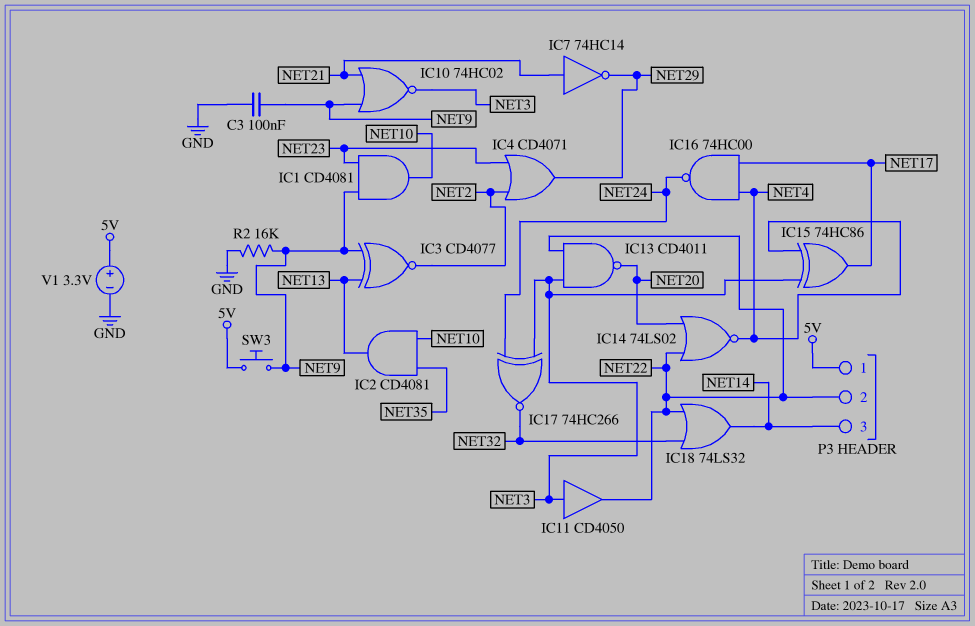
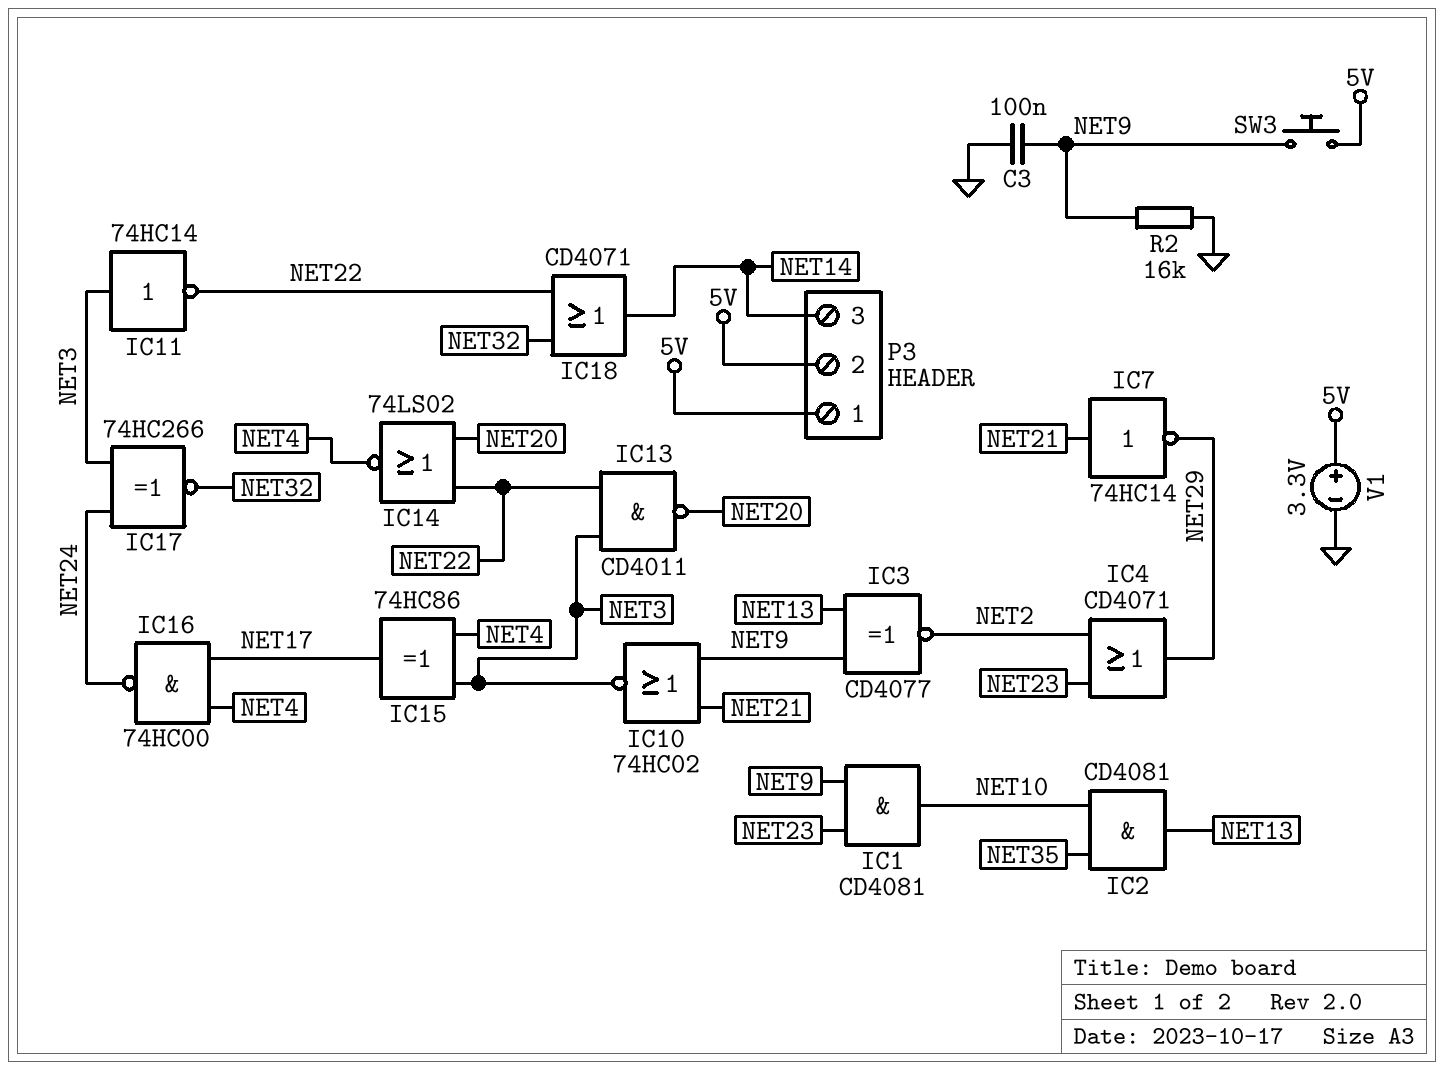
IC11: buffer CD4050 (in NET3, out NET22) -> NOT 74HC14 (in NET3, out NET22)
IC18: OR 74LS32 (in NET22, in NET32, out NET14) -> OR CD4071 (in NET22, in NET32, out NET14)
P3 pin 2: NET22 -> 5V

